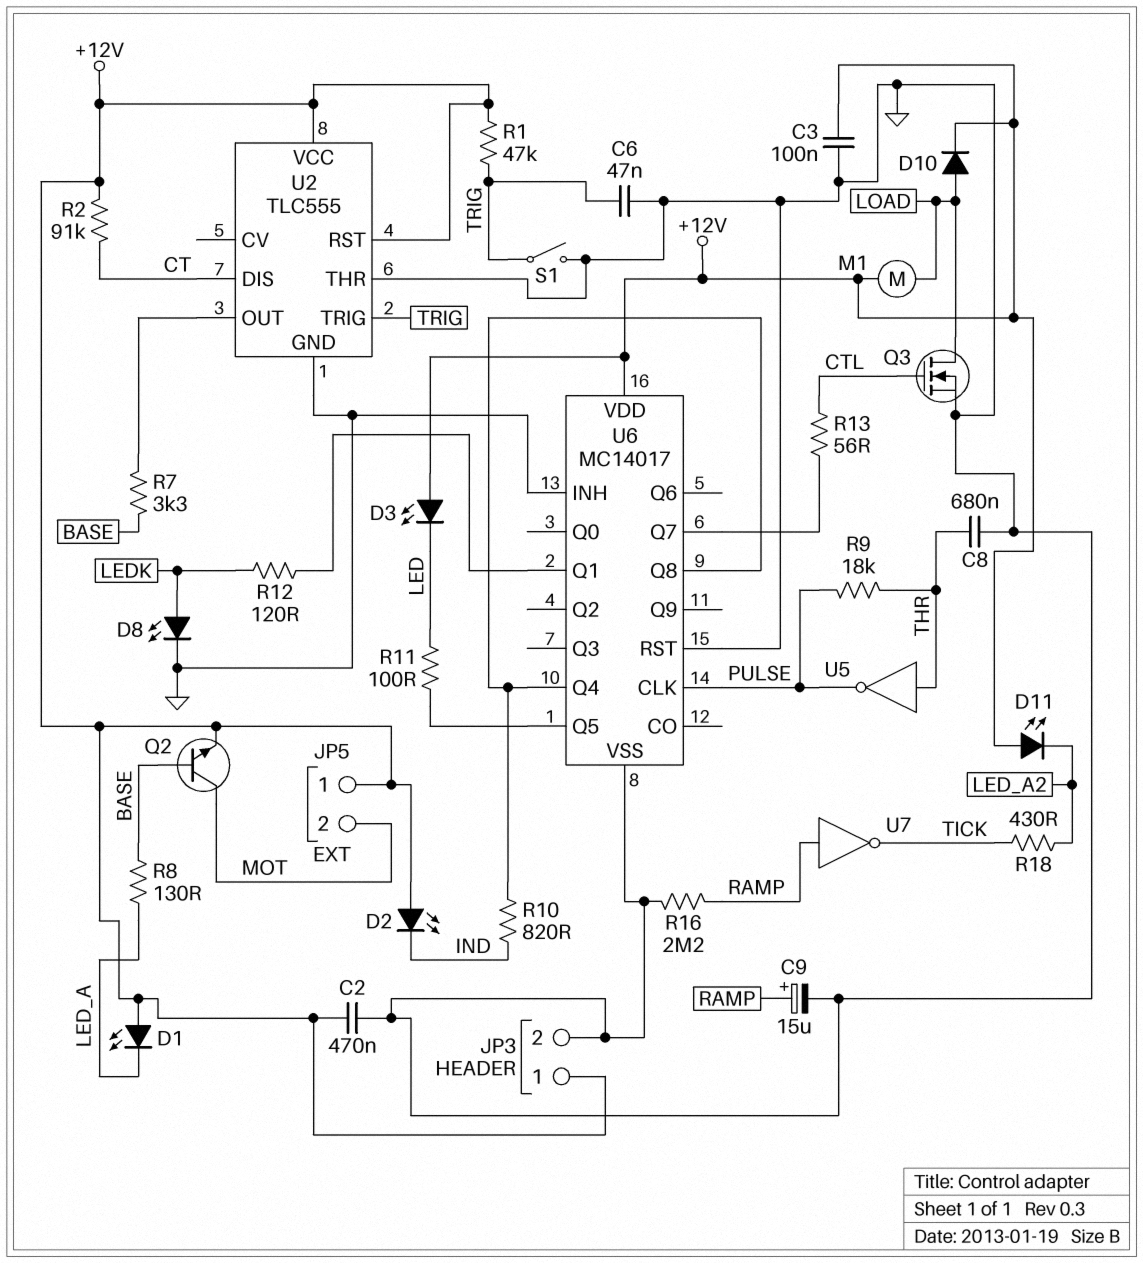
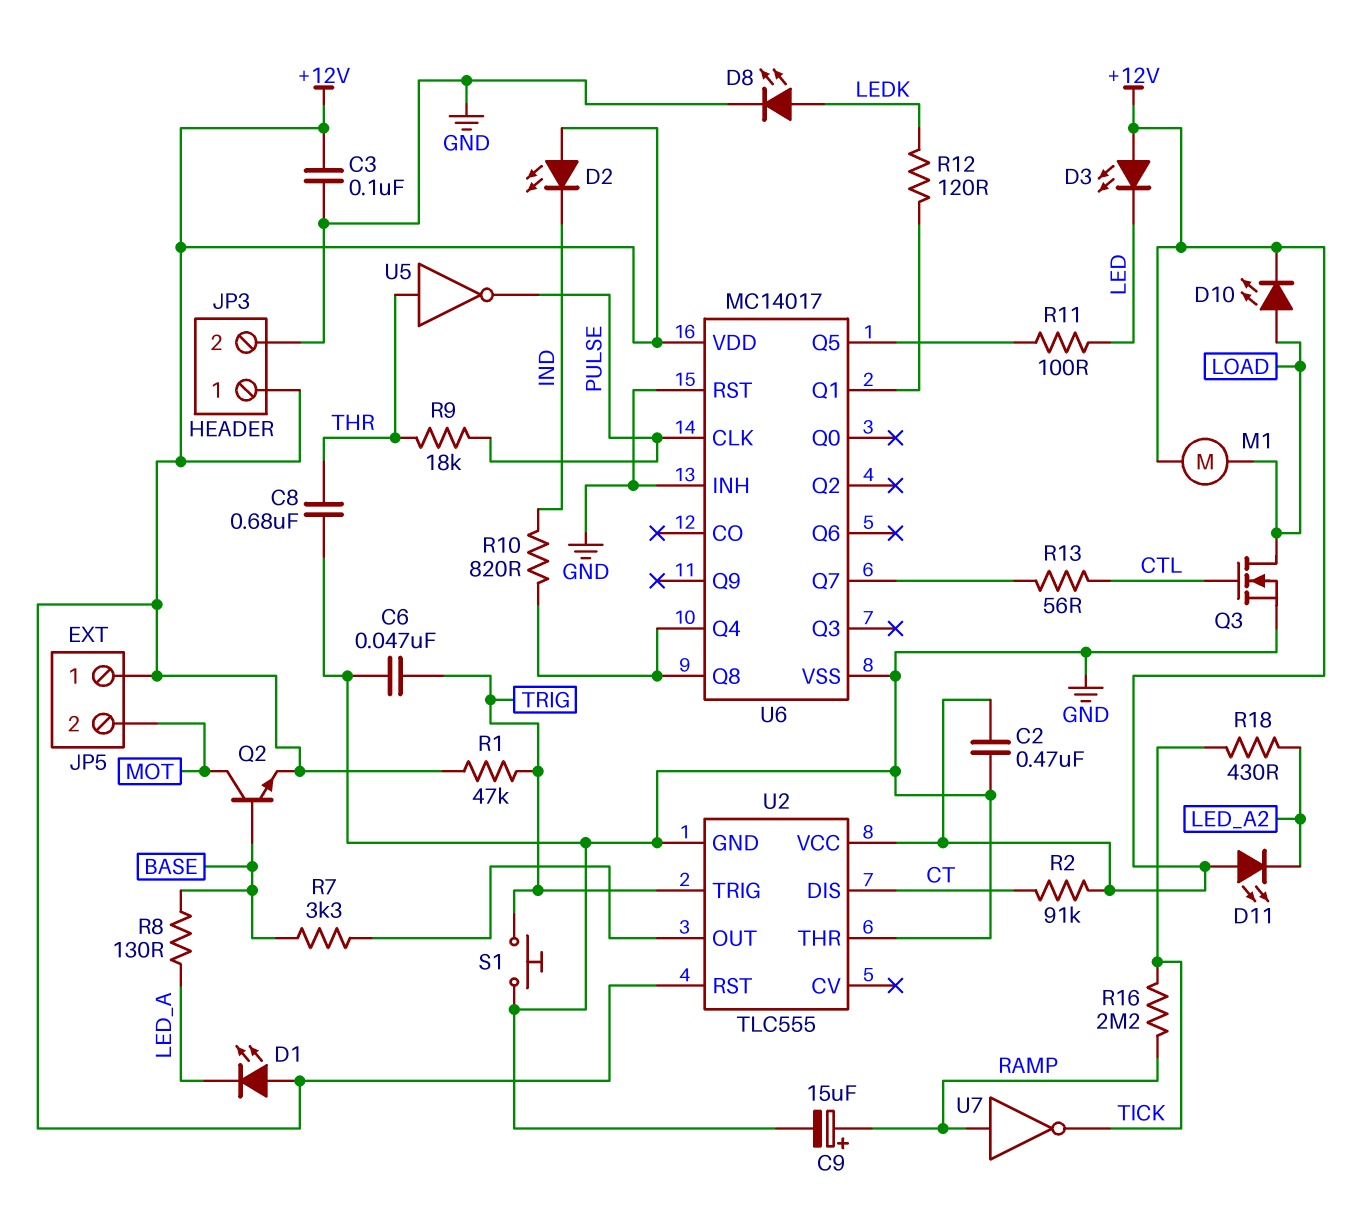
D10: diode (A LOAD, K +12V) -> LED (A LOAD, K +12V)
R16: 2.2M (GND, RAMP) -> 2.2M (RAMP, TICK)
S1: switch (GND, TRIG) -> button (GND, TRIG)

